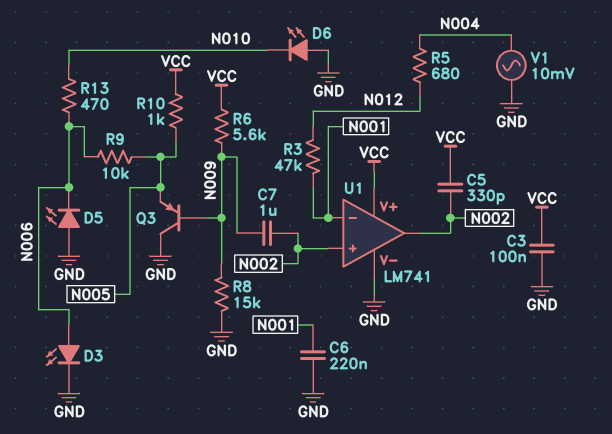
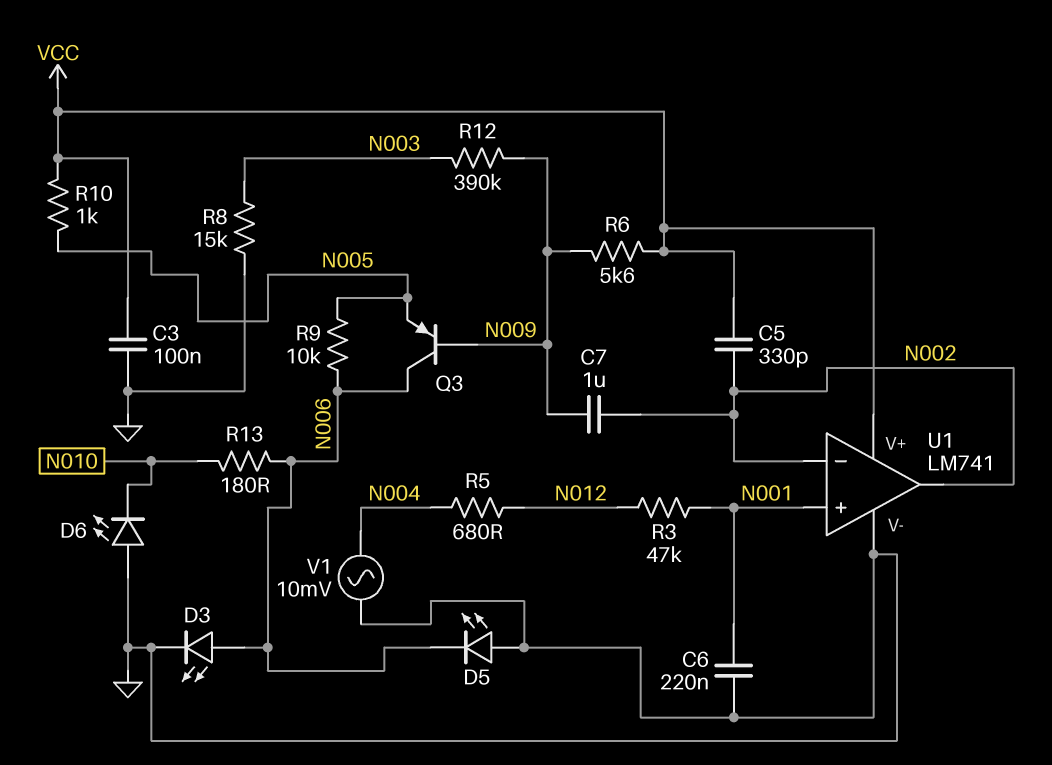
Q3: PNP (B N009, C GND, E N005) -> PNP (B N009, C N006, E N005)
R8: 15k (GND, N009) -> 15k (GND, N003)
R12: none -> 390k (N003, N009)
R13: 470 (N006, N010) -> 180 (N006, N010)
U1 pin in+: N002 -> N001
U1 pin in-: N001 -> N002

